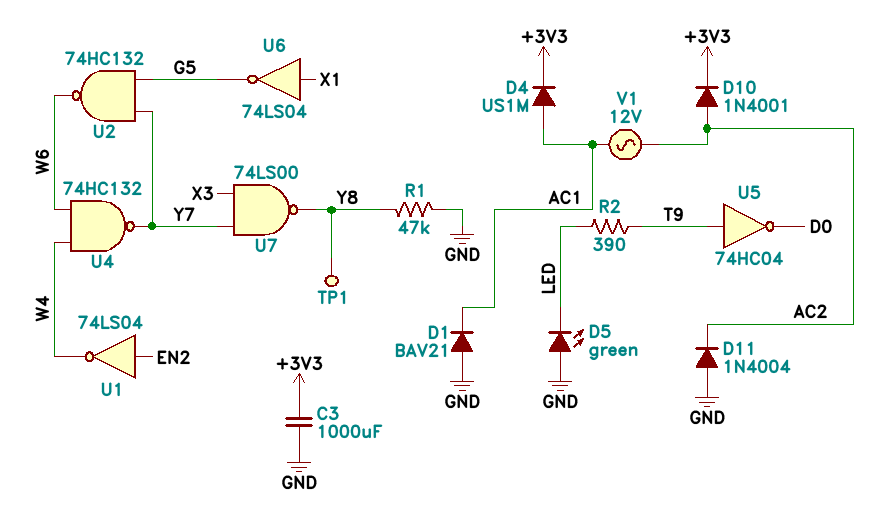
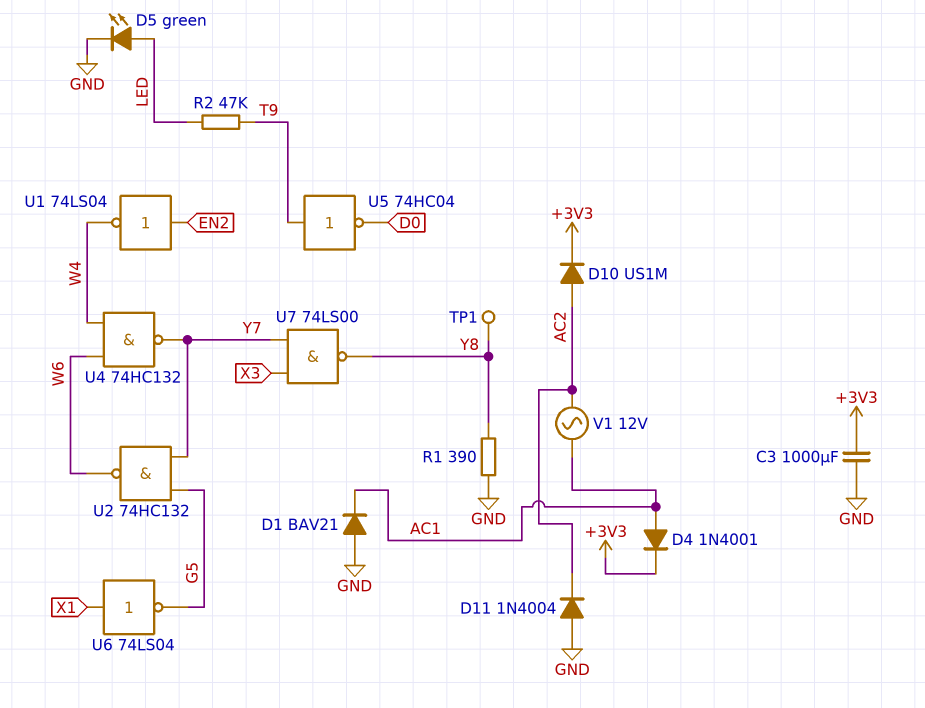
D4: diode US1M (A AC1, K +3V3) -> diode 1N4001 (A AC1, K +3V3)
D5: LED green (A GND, K LED) -> LED green (A LED, K GND)
D10: diode 1N4001 (A AC2, K +3V3) -> diode US1M (A AC2, K +3V3)
R1: 47k (GND, Y8) -> 390 (GND, Y8)
R2: 390 (LED, T9) -> 47k (LED, T9)

